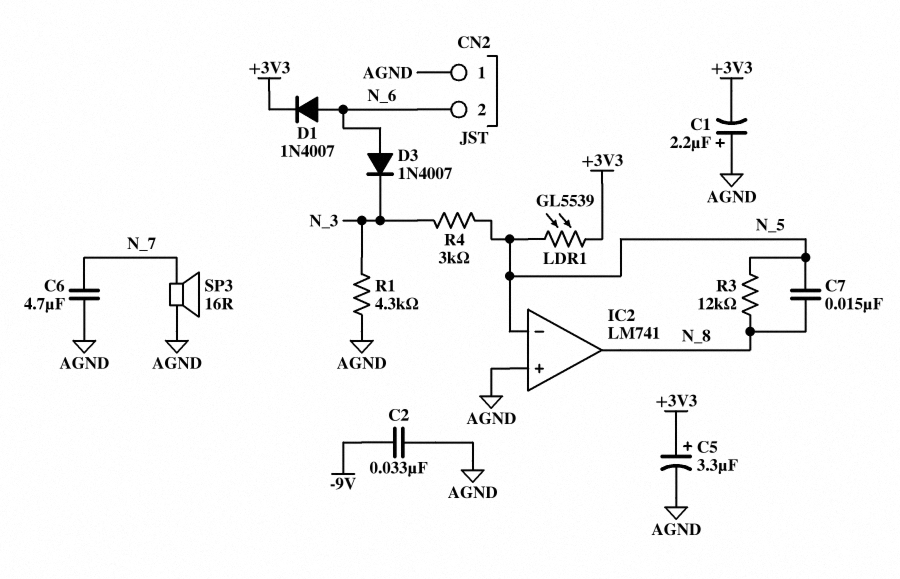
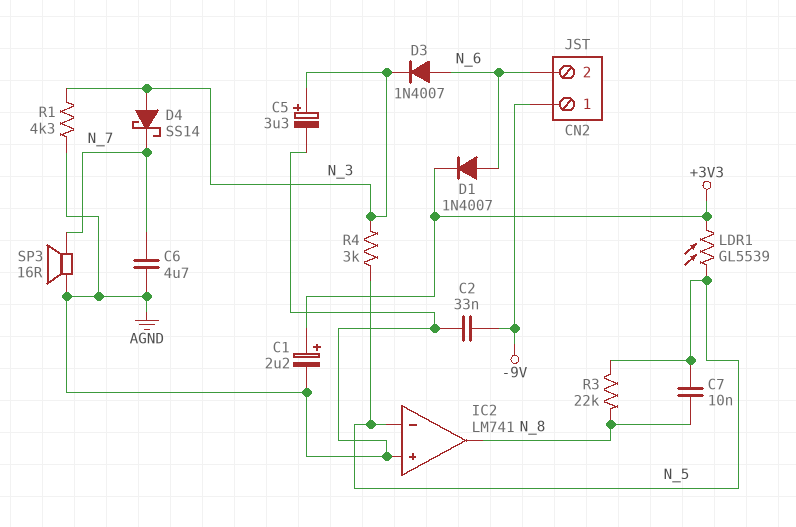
C1: 2.2uF (plus AGND, minus +3V3) -> 2.2uF (plus +3V3, minus AGND)
C5: 3.3uF (plus +3V3, minus AGND) -> 3.3uF (plus N_3, minus AGND)
C7: 15nF (N_5, N_8) -> 10nF (N_5, N_8)
CN2 pin 1: AGND -> -9V
D4: none -> schottky SS14 (A N_3, K N_7)
R3: 12k (N_5, N_8) -> 22k (N_5, N_8)

